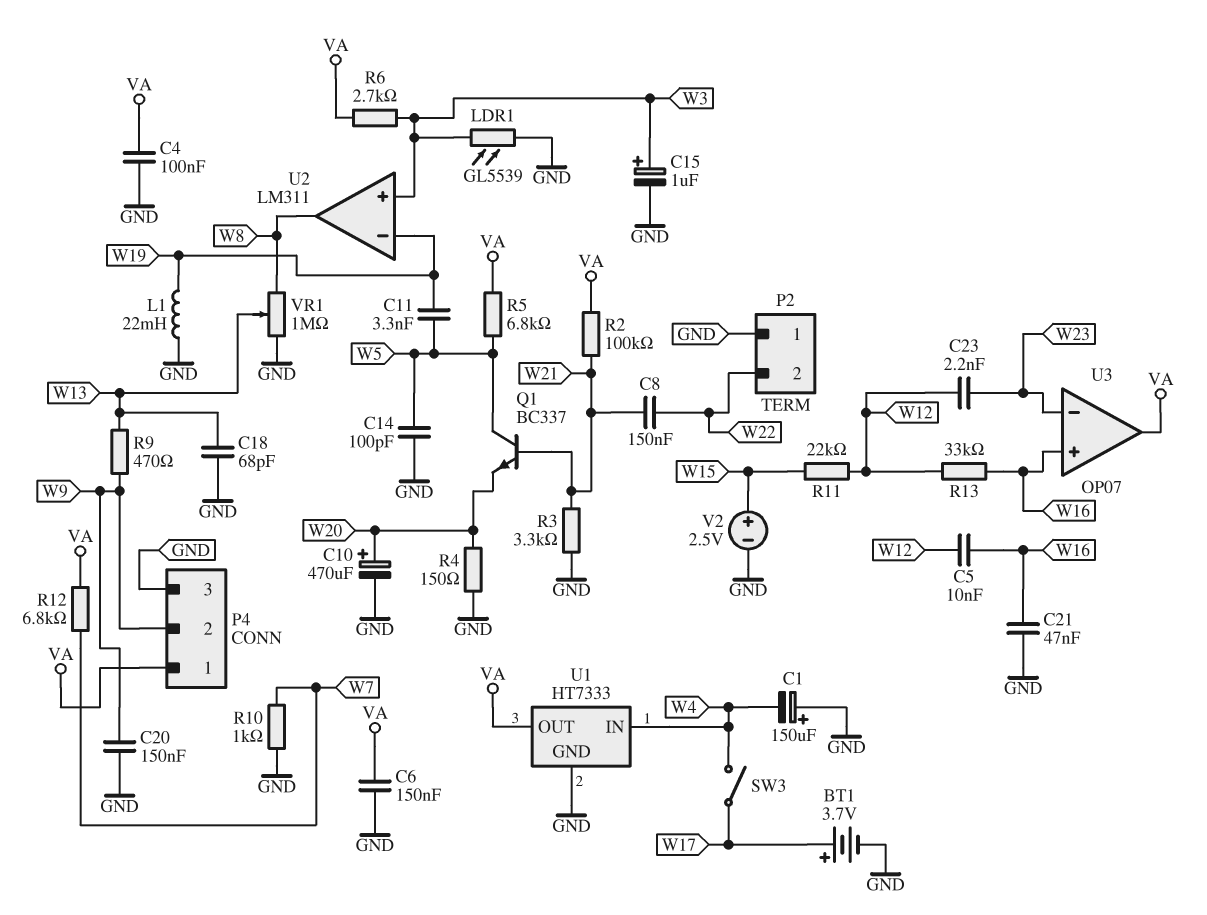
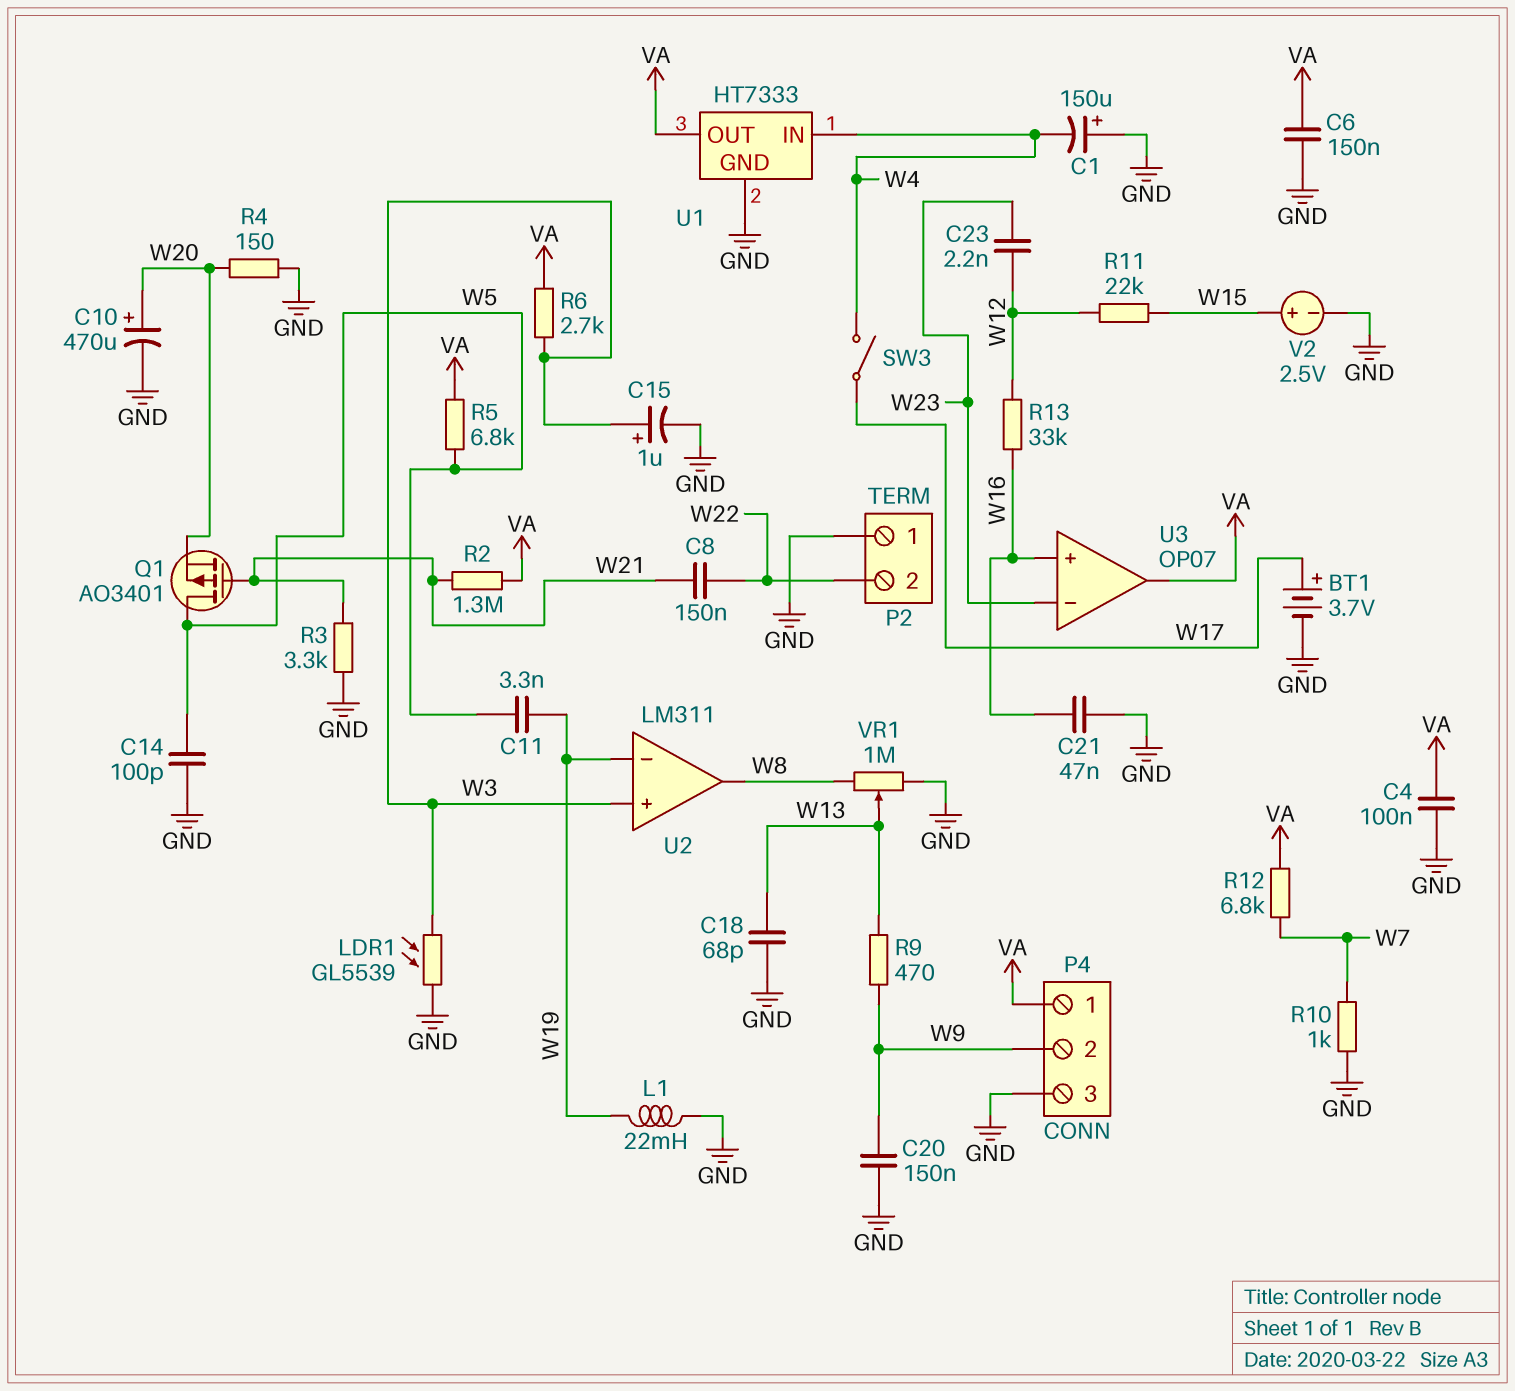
C5: 10nF (W12, W16) -> none
Q1: NPN BC337 (B W21, C W5, E W20) -> PMOS AO3401 (G W21, D W5, S W20)
R2: 100k (VA, W21) -> 1.3M (VA, W21)

